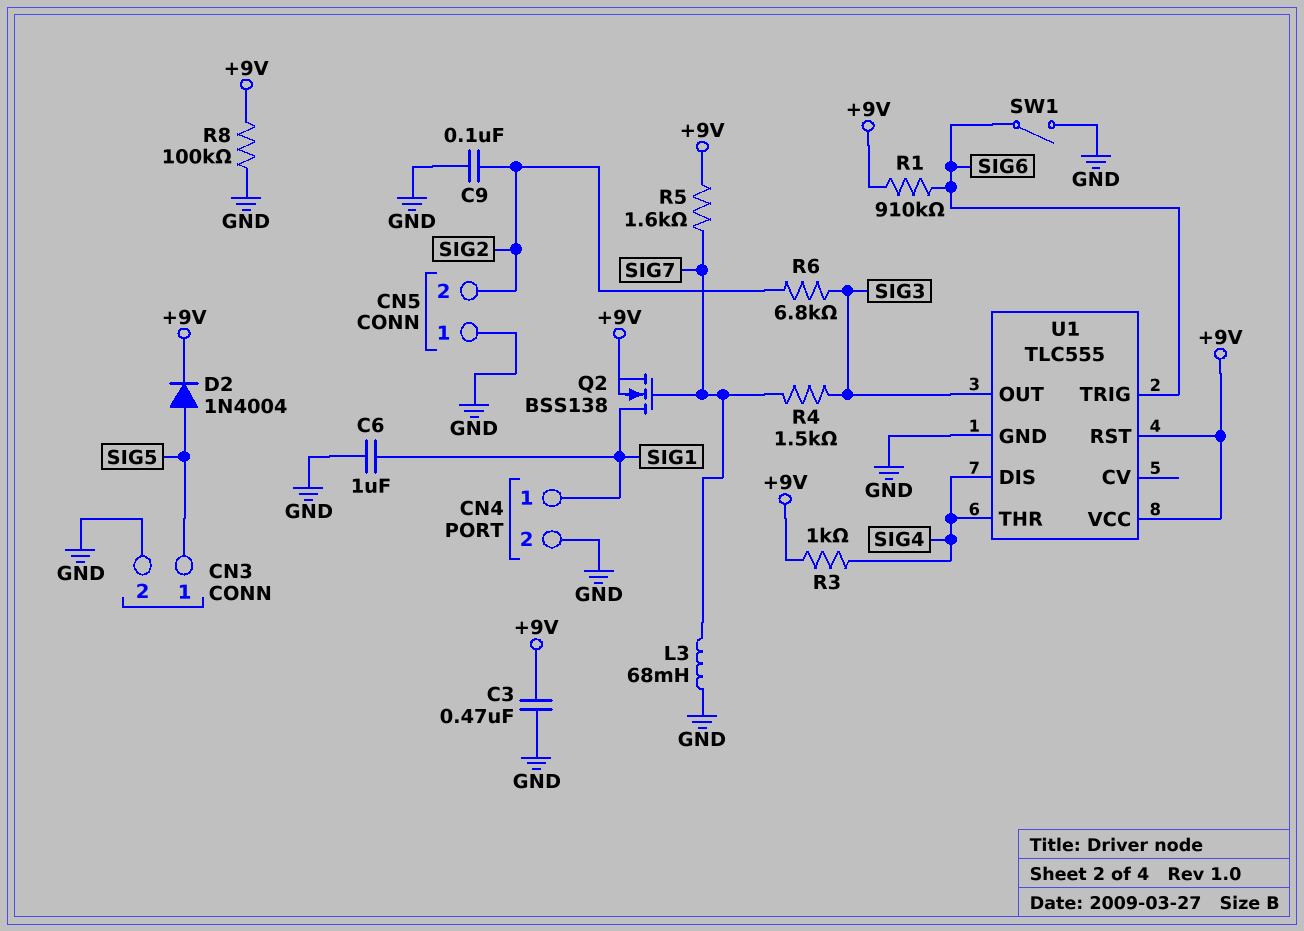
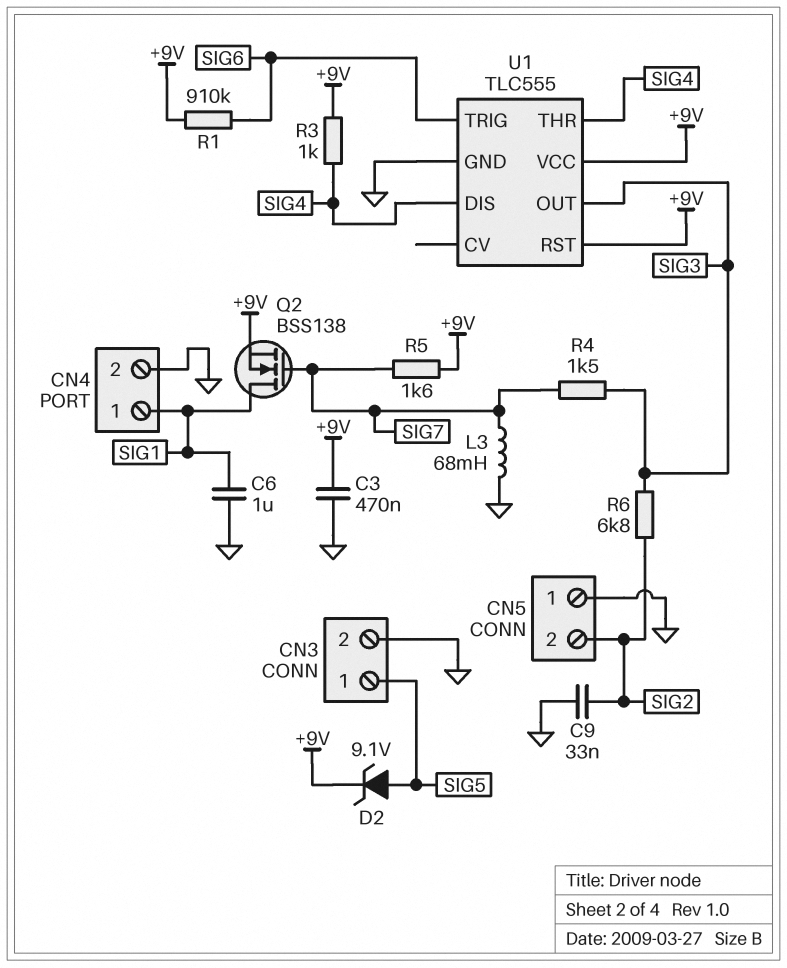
C9: 100nF (GND, SIG2) -> 33nF (GND, SIG2)
D2: diode 1N4004 (A SIG5, K +9V) -> zener 9.1V (A SIG5, K +9V)
R8: 100k (+9V, GND) -> none
SW1: switch (GND, SIG6) -> none

